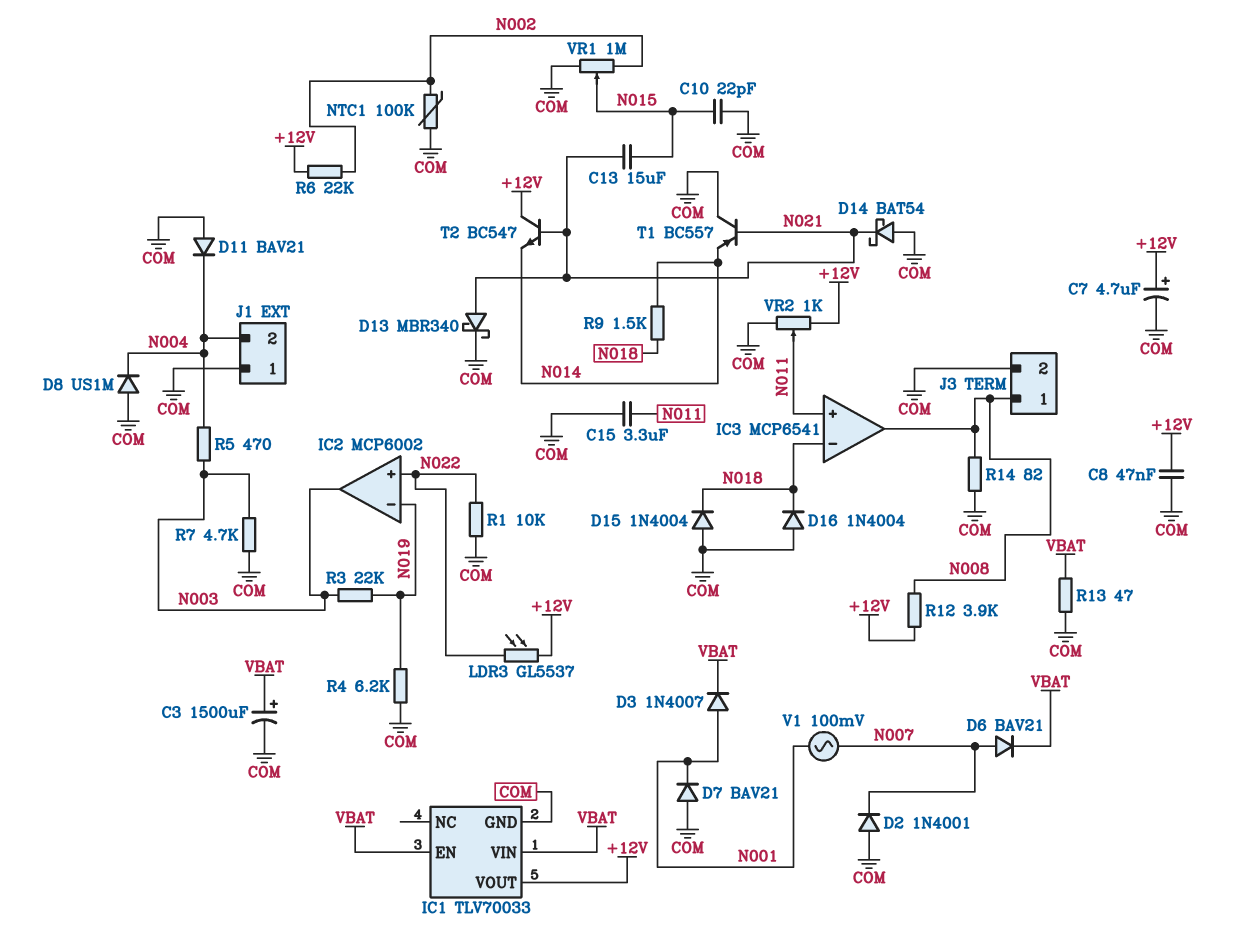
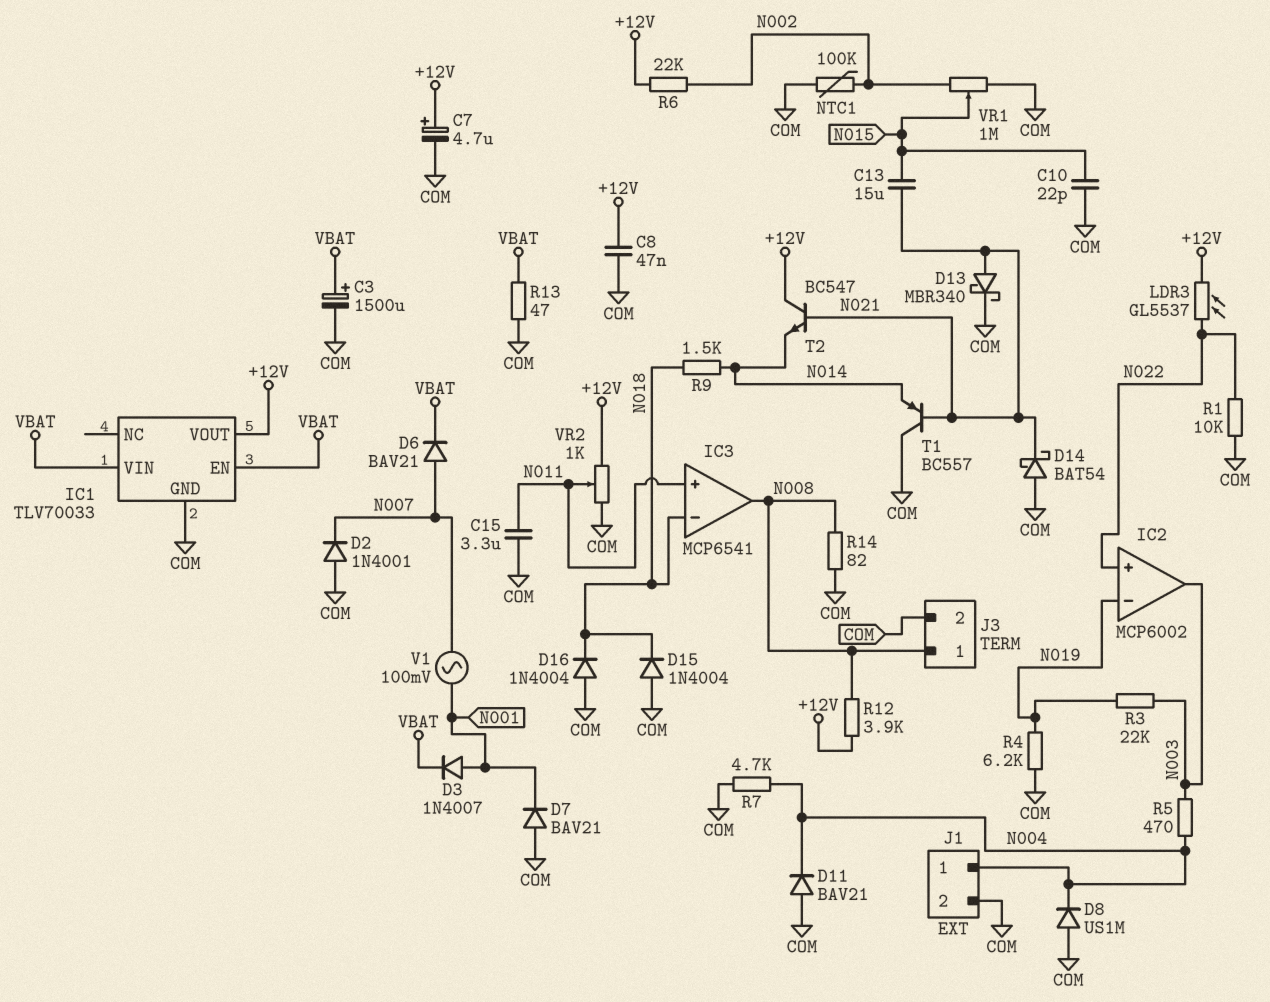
J1 pin 1: COM -> N004
J1 pin 2: N004 -> COM
R7: 4.7k (COM, N003) -> 4.7k (COM, N004)

